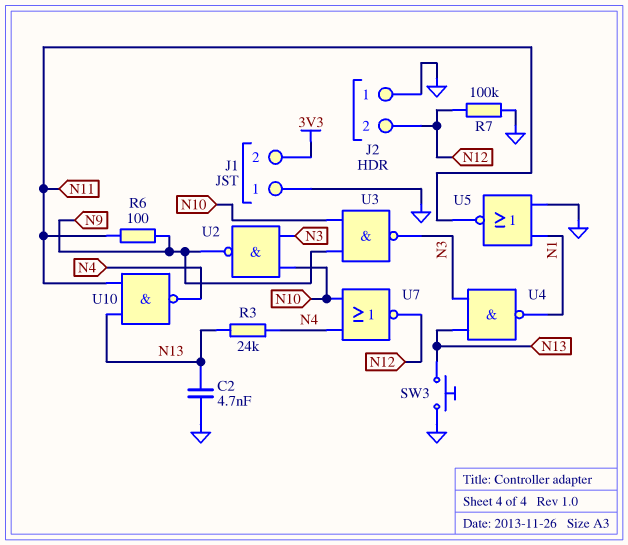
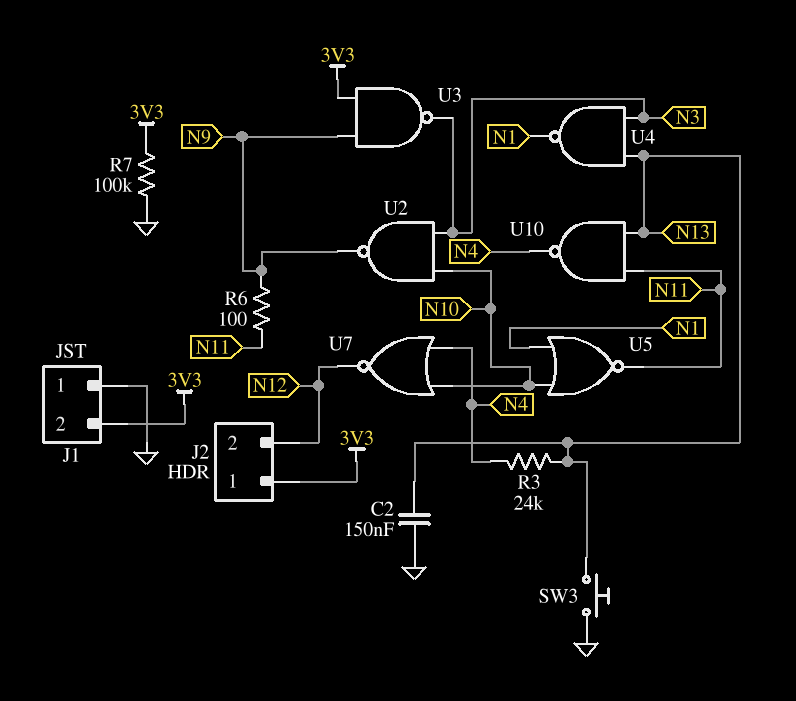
C2: 4.7nF (GND, N13) -> 150nF (GND, N13)
J2 pin 1: GND -> 3V3
R7: 100k (GND, N12) -> 100k (3V3, GND)
U3: NAND (in N9, in N10, out N3) -> NAND (in 3V3, in N9, out N3)
U5: NOR (in GND, in N1, out N11) -> NOR (in N1, in N10, out N11)

